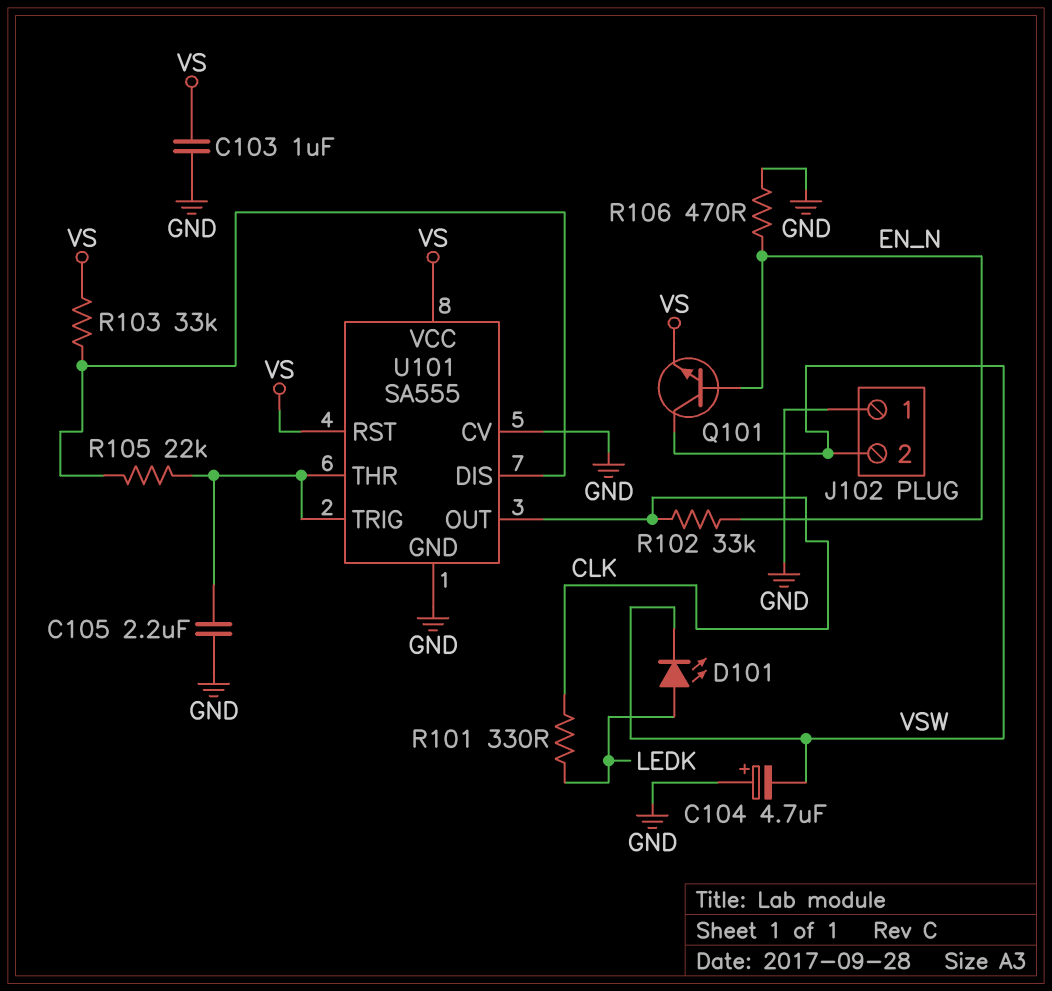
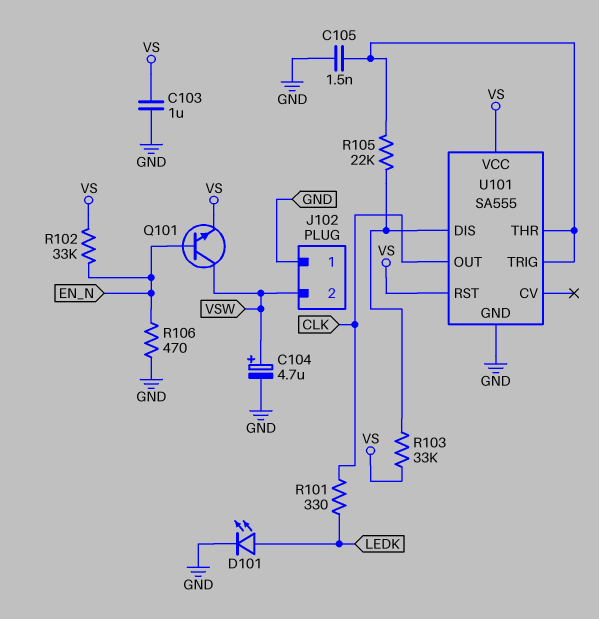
C104: 4.7uF (plus GND, minus VSW) -> 4.7uF (plus VSW, minus GND)
C105: 2.2uF (GND, U101/THR) -> 1.5nF (GND, U101/THR)
D101: LED (A LEDK, K VSW) -> LED (A LEDK, K GND)
R102: 33k (CLK, EN_N) -> 33k (EN_N, VS)
U101 pin CV: GND -> none

